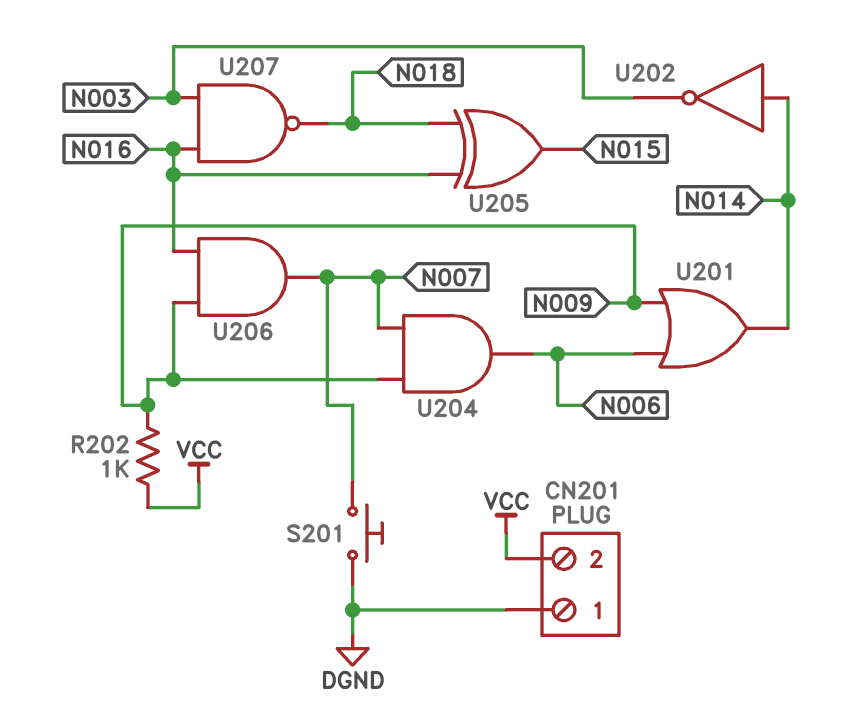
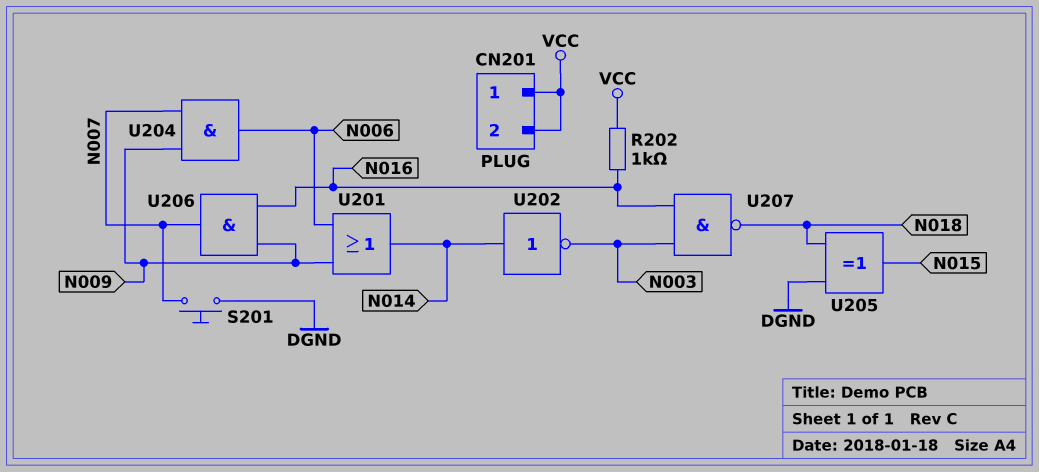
CN201 pin 1: DGND -> VCC
R202: 1k (N009, VCC) -> 1k (N016, VCC)
U205: XOR (in N016, in N018, out N015) -> XOR (in DGND, in N018, out N015)

